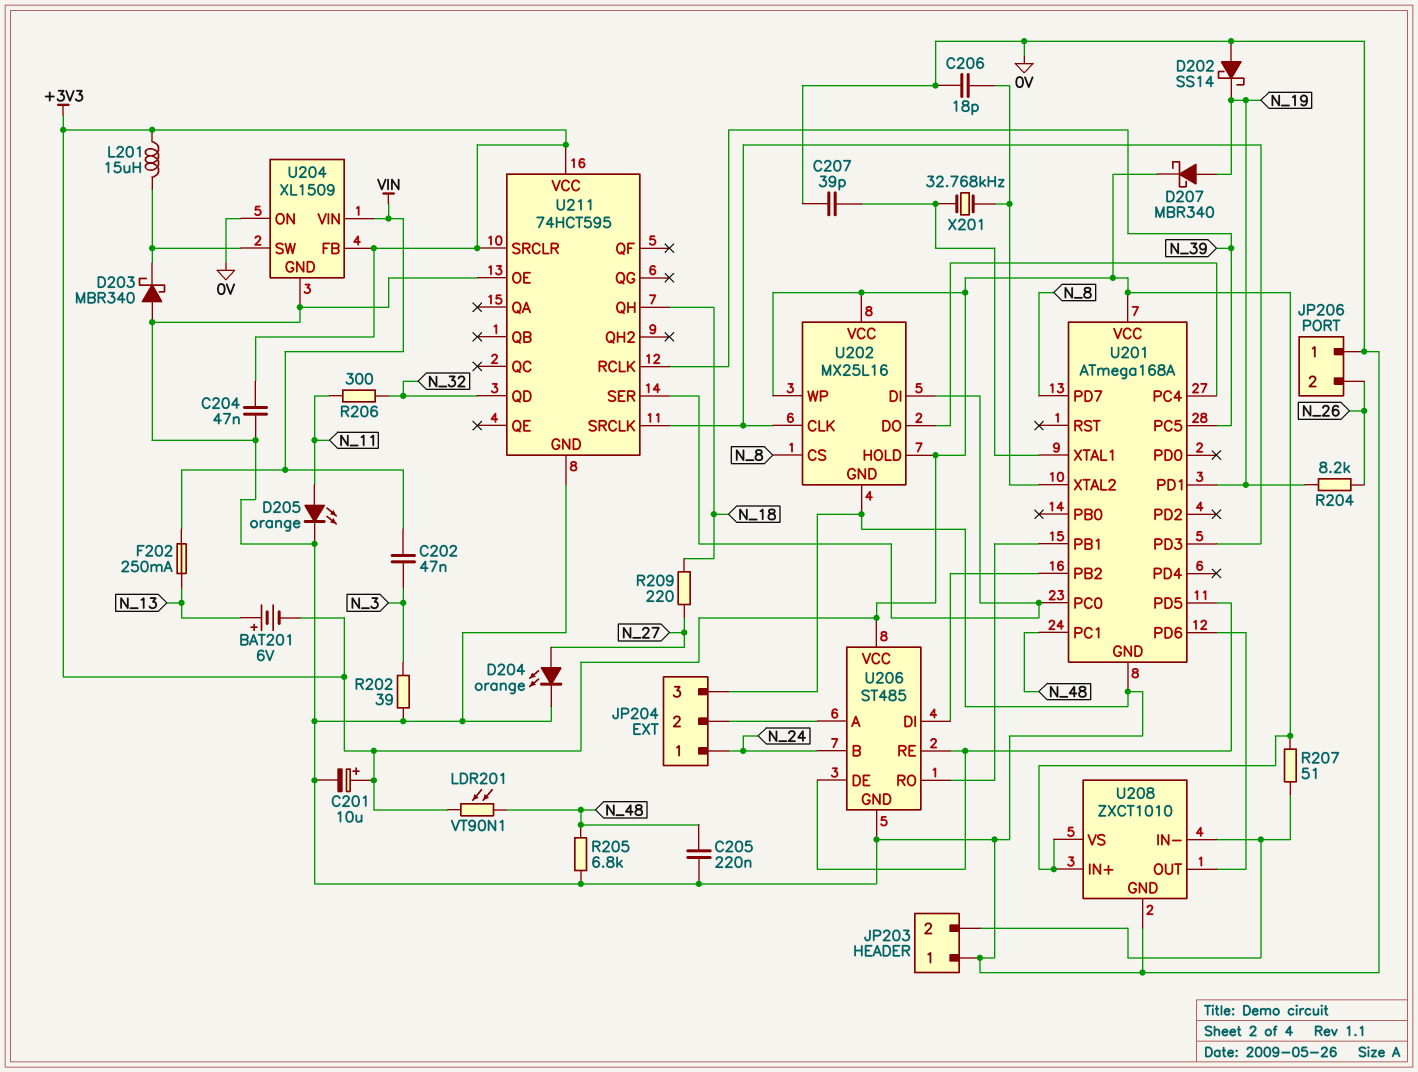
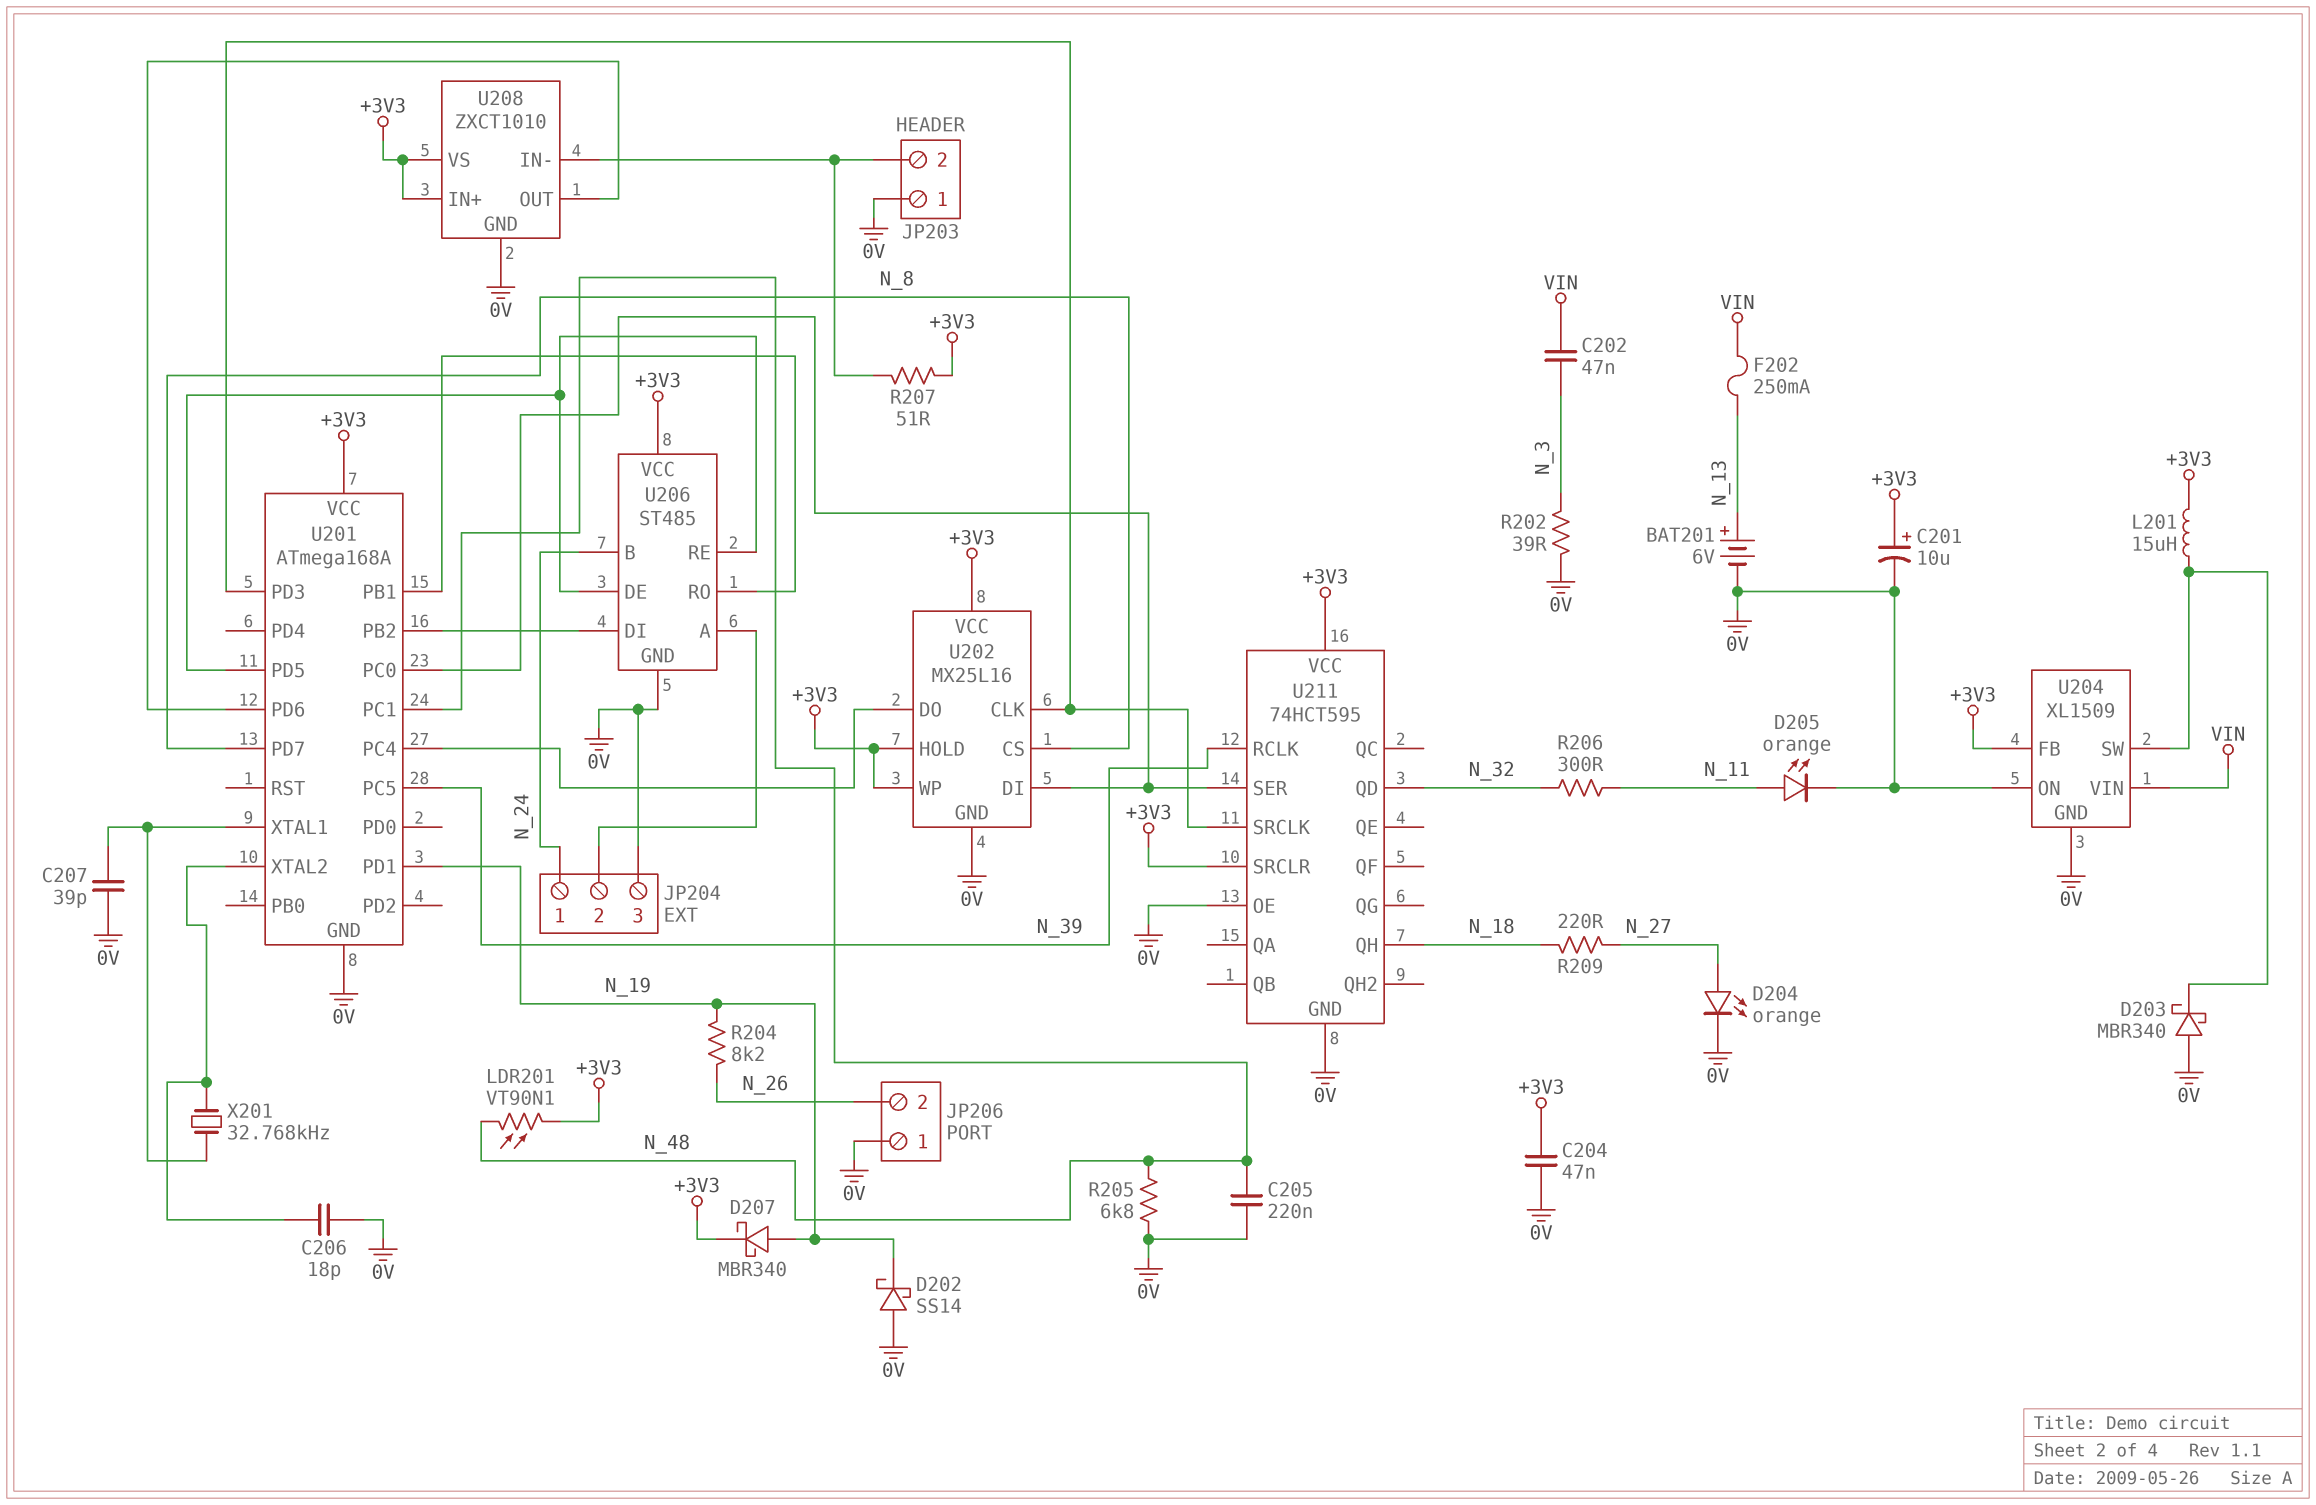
BAT201: 6V (plus N_13, minus +3V3) -> 6V (plus N_13, minus 0V)

